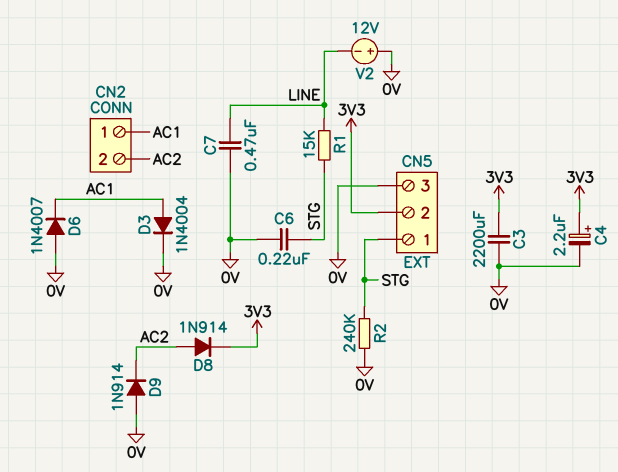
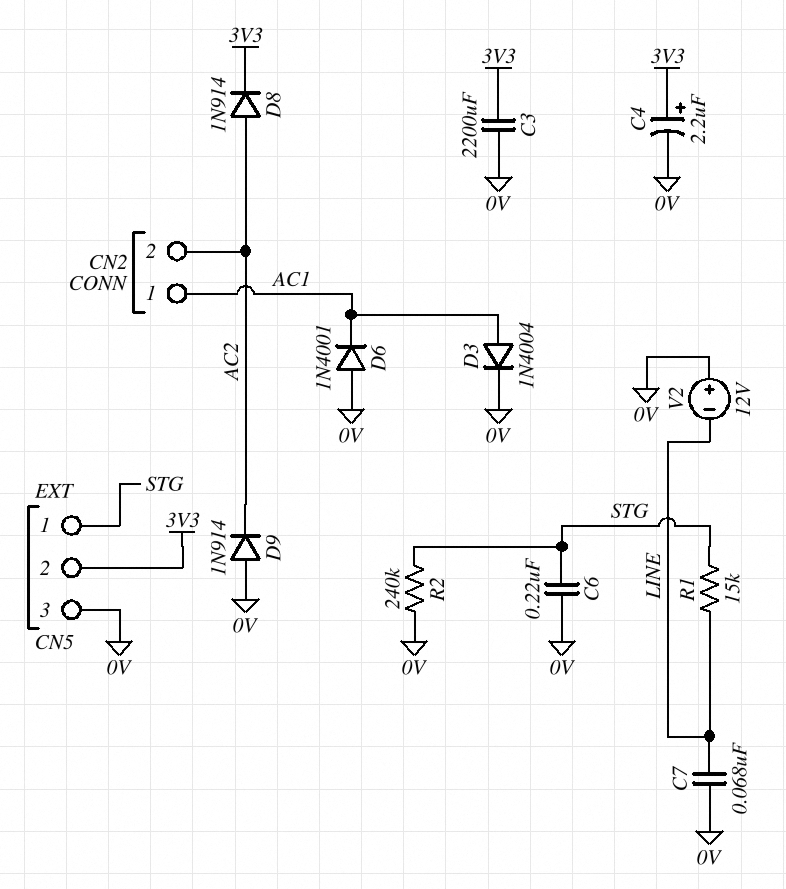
C7: 470nF (0V, LINE) -> 68nF (0V, LINE)
D6: diode 1N4007 (A 0V, K AC1) -> diode 1N4001 (A 0V, K AC1)

